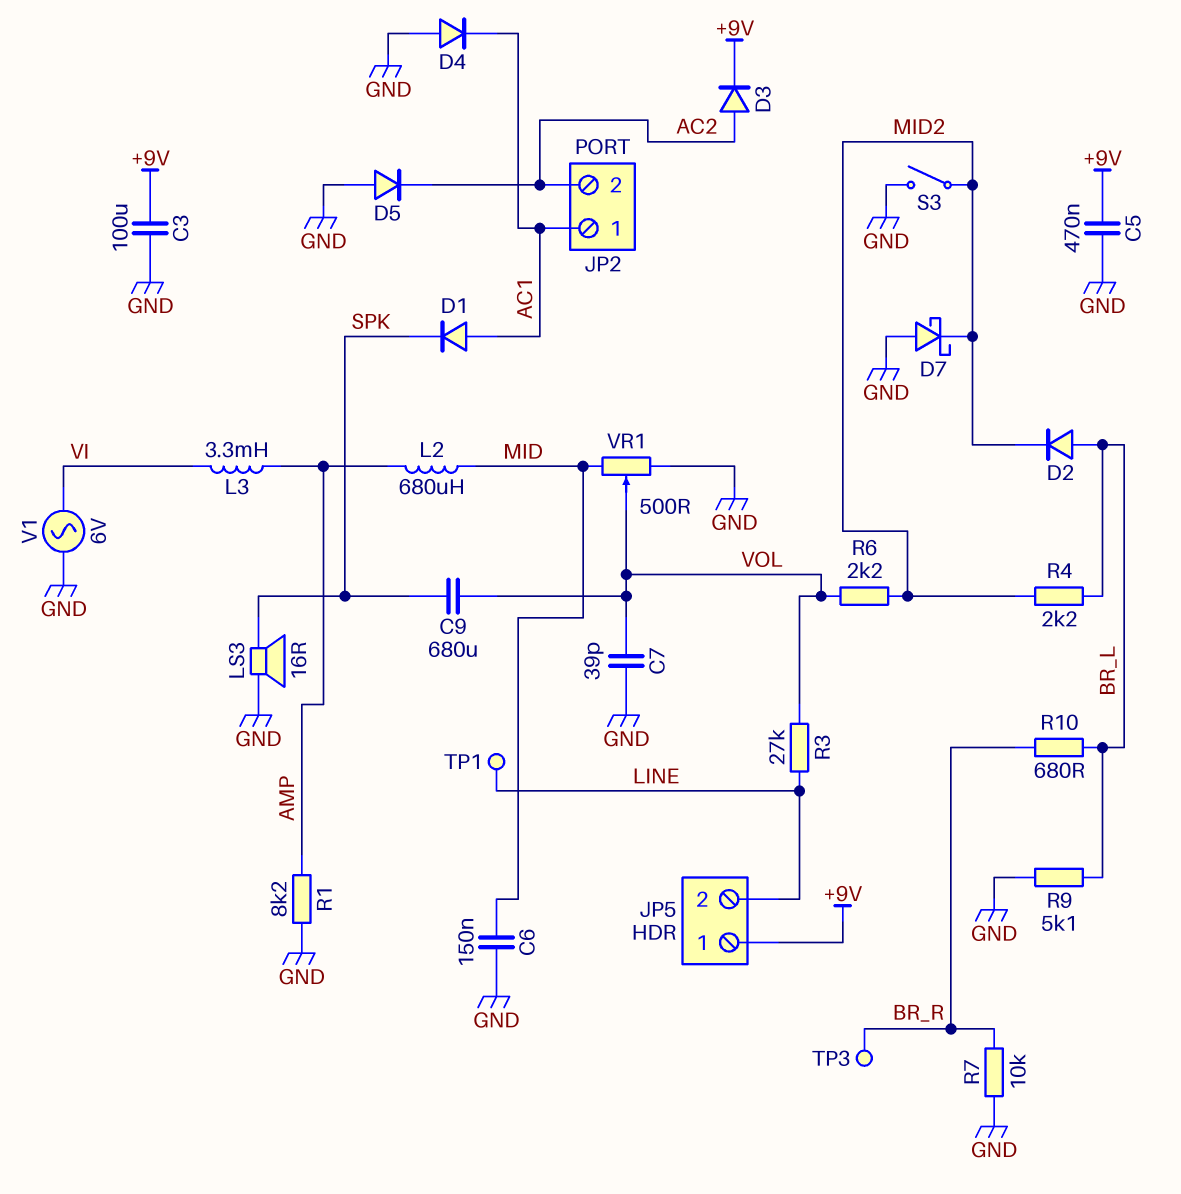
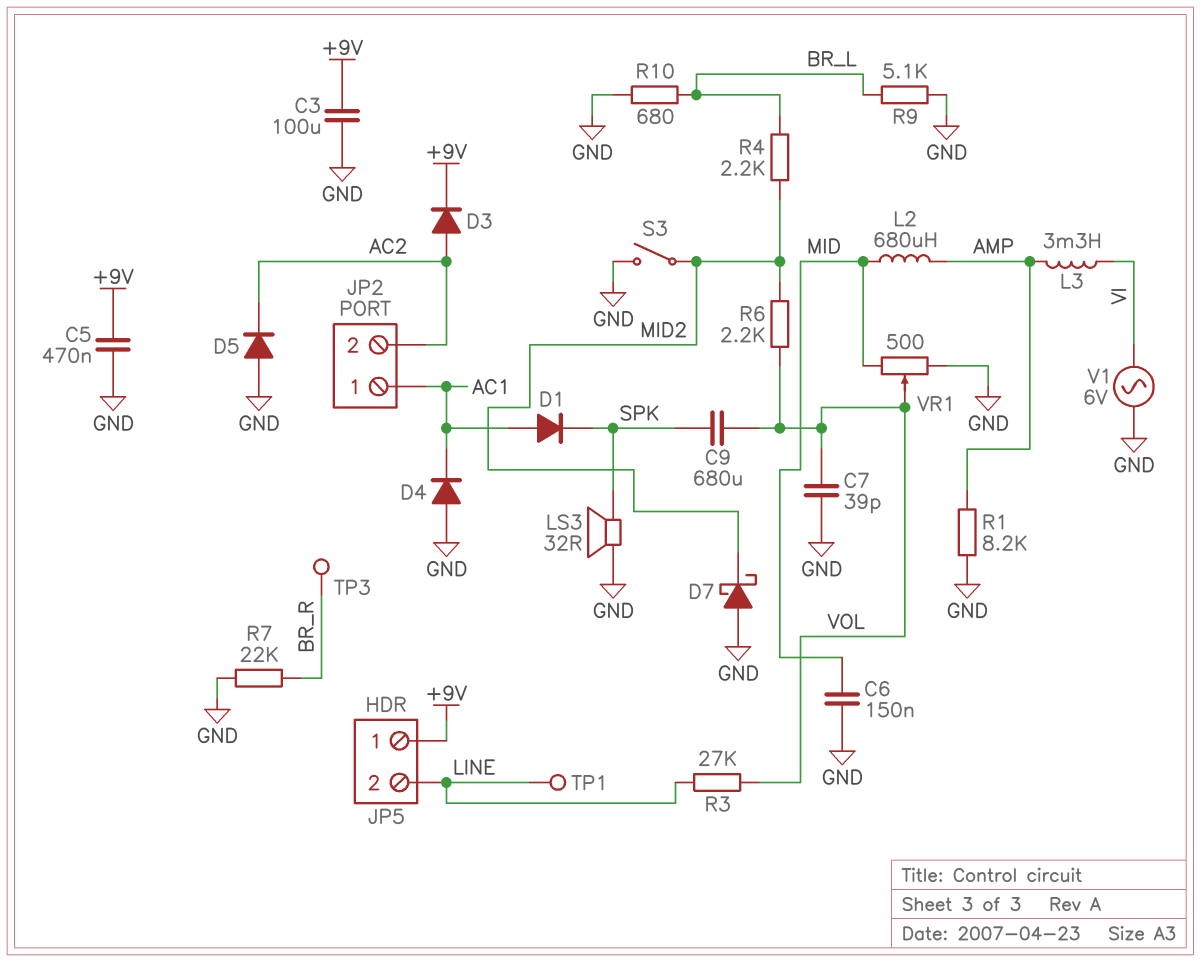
D2: diode (A BR_L, K MID2) -> none
LS3: speaker 16R (GND, SPK) -> speaker 32R (GND, SPK)
R7: 10k (BR_R, GND) -> 22k (BR_R, GND)
R10: 680 (BR_L, BR_R) -> 680 (BR_L, GND)

